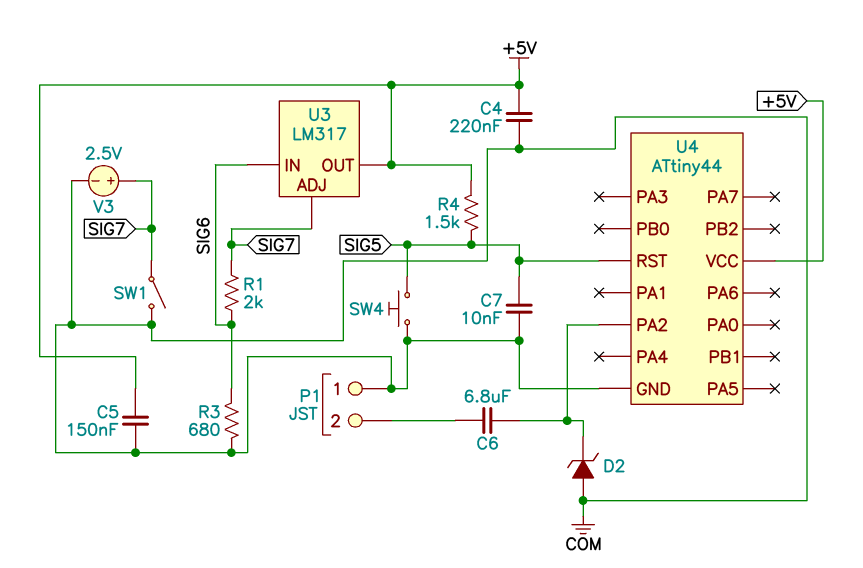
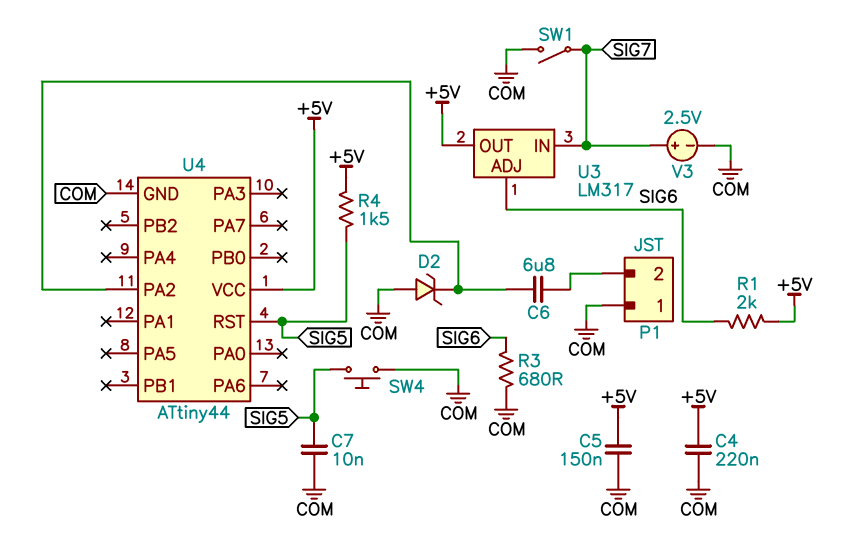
R1: 2k (SIG6, SIG7) -> 2k (+5V, SIG6)
U3 pin ADJ: SIG7 -> SIG6
U3 pin IN: SIG6 -> SIG7

